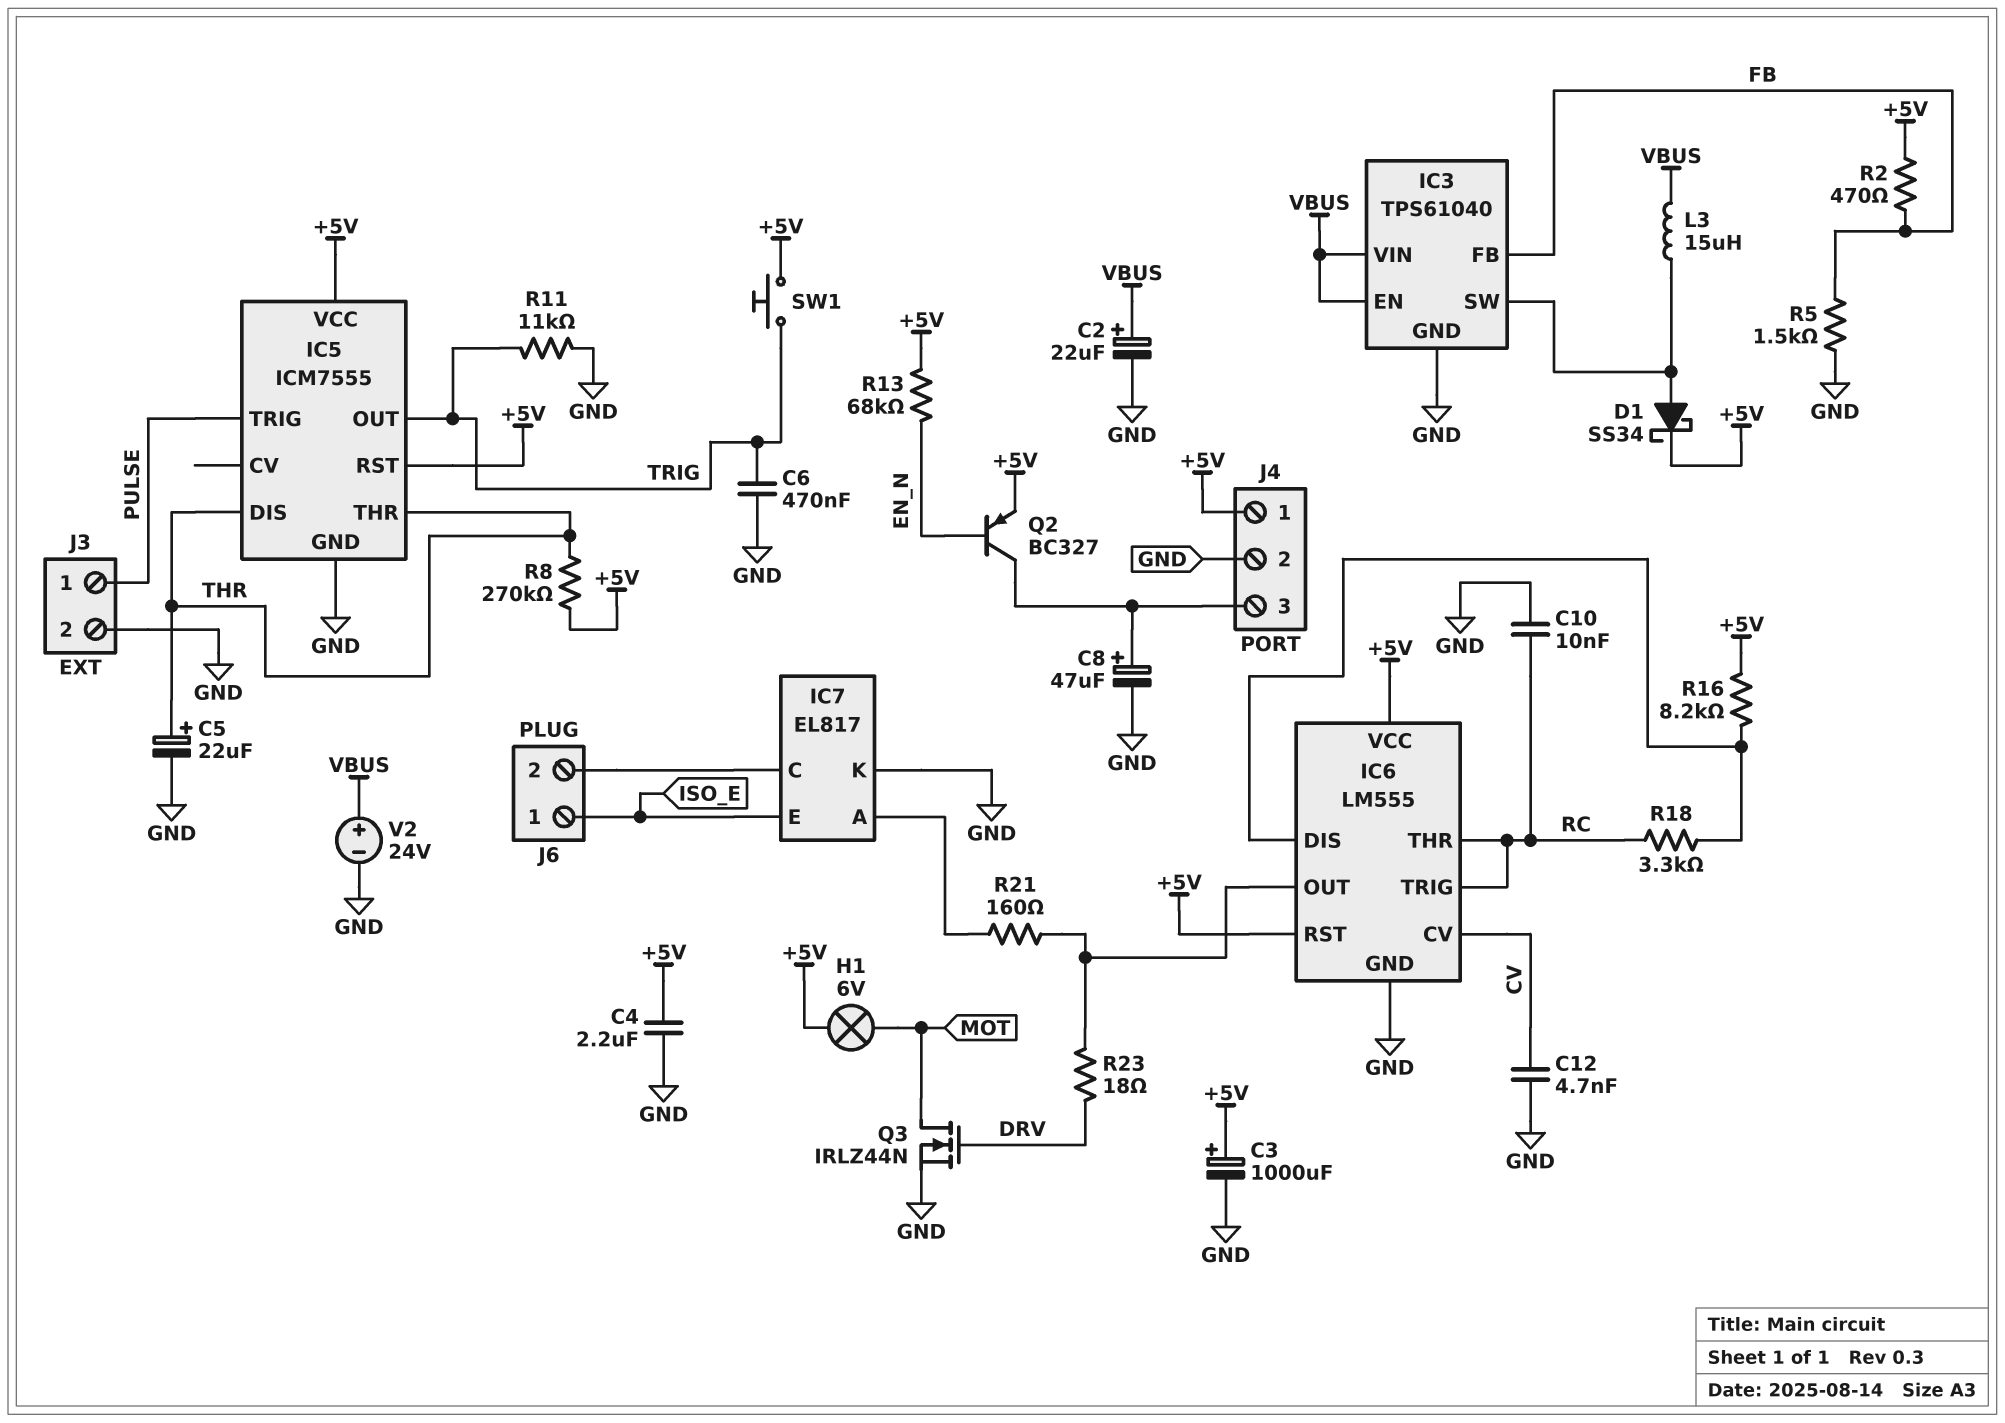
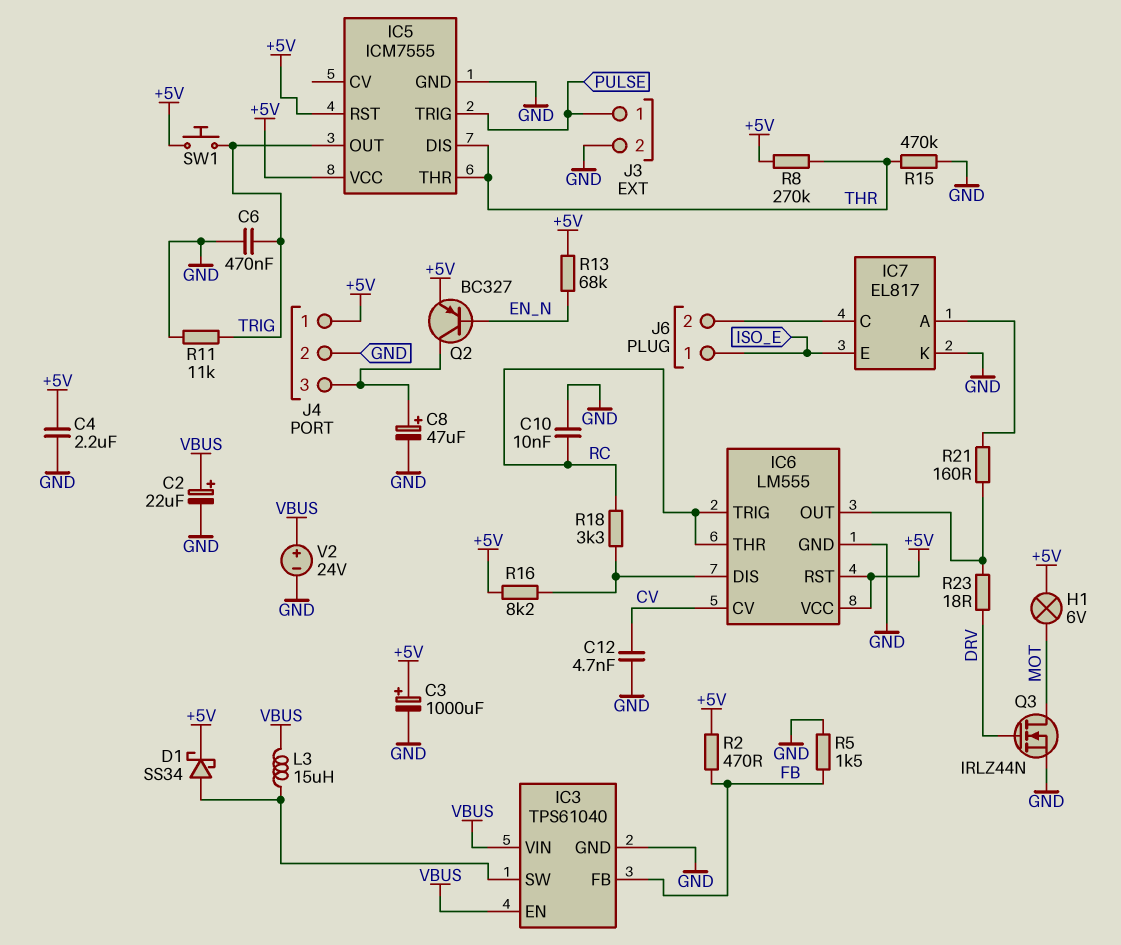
C5: 22uF (plus THR, minus GND) -> none
R15: none -> 470k (GND, THR)

